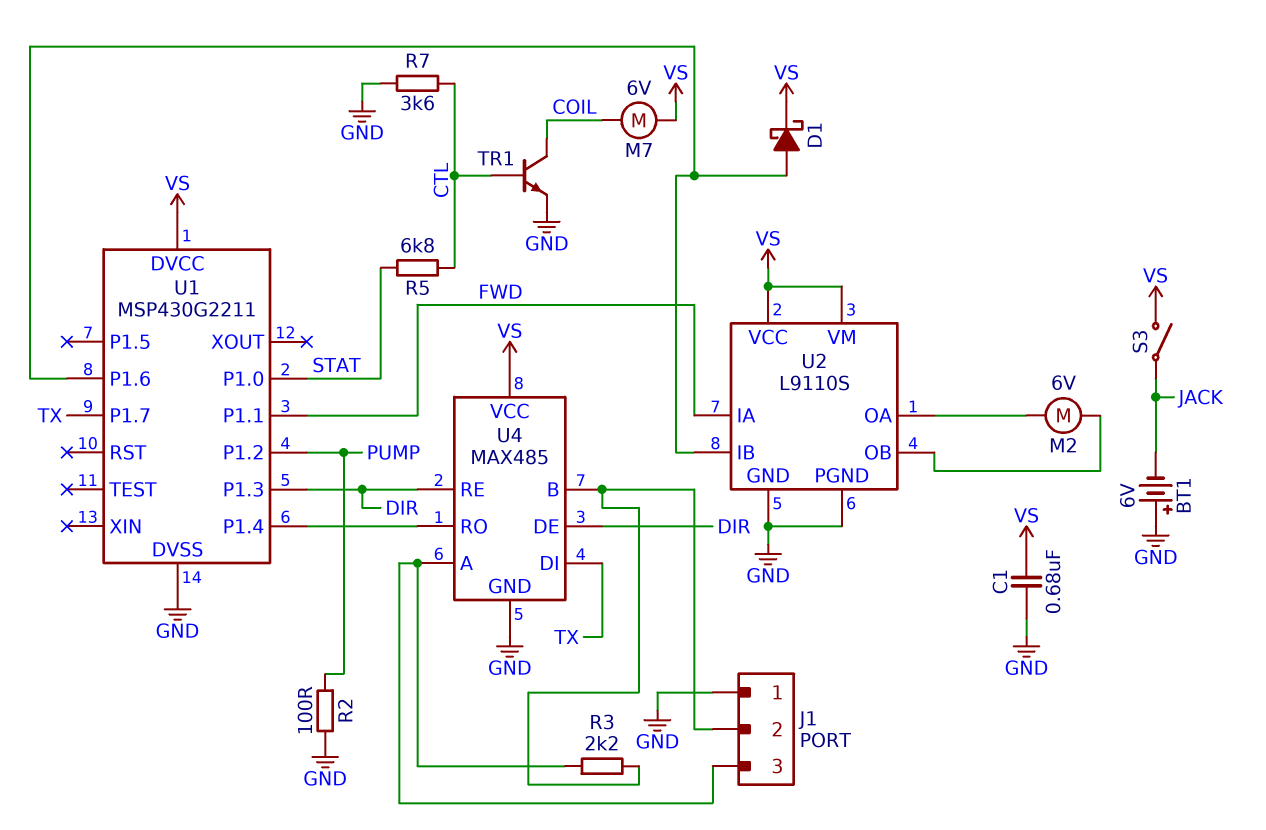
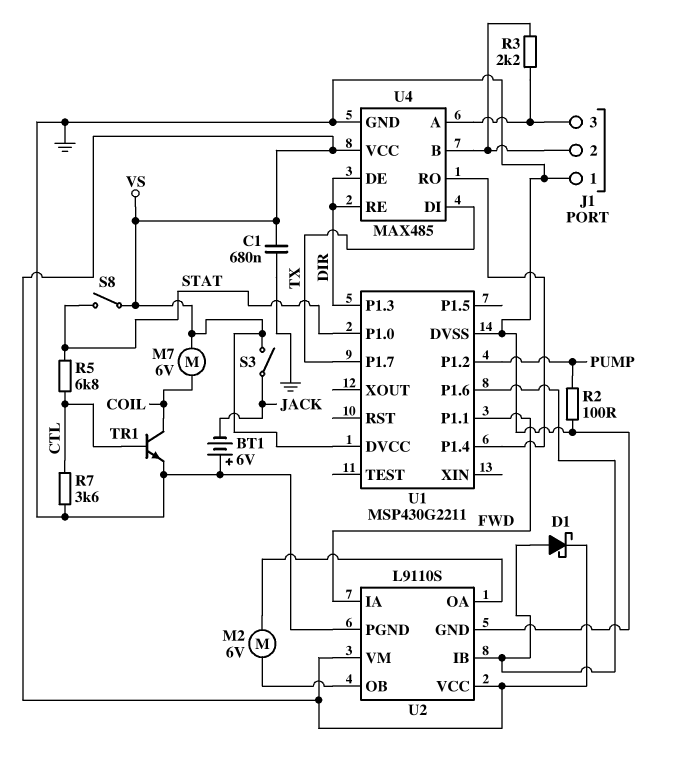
S8: none -> switch (STAT, VS)

